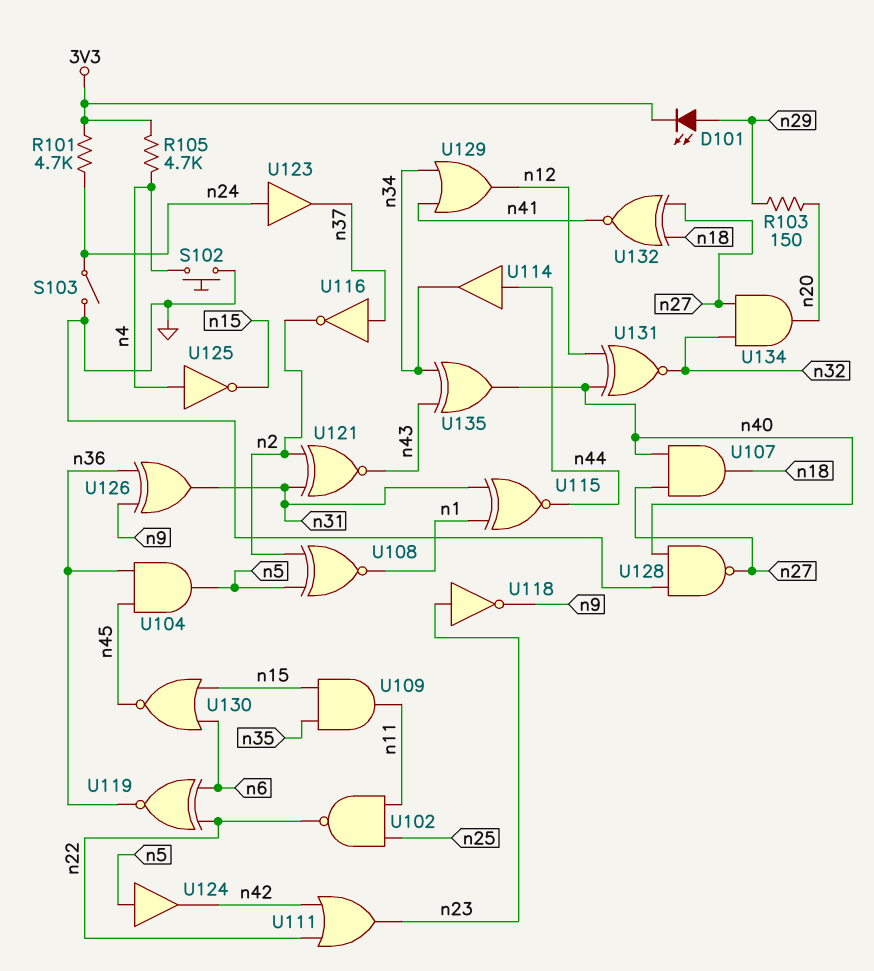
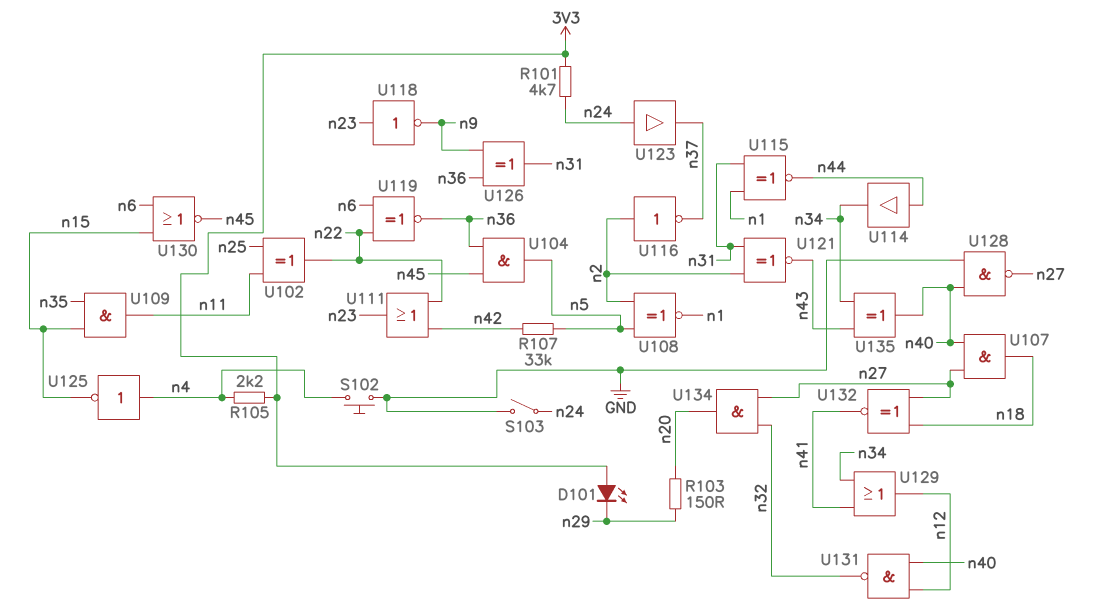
D101: LED (A n29, K 3V3) -> LED (A 3V3, K n29)
R105: 4.7k (3V3, n4) -> 2.2k (3V3, n4)
R107: none -> 33k (n5, n42)
U102: NAND (in n11, in n25, out n22) -> XOR (in n11, in n25, out n22)
U116: NOT (in n37, out n2) -> NOT (in n2, out n37)
U124: buffer (in n5, out n42) -> none
U131: XNOR (in n12, in n40, out n32) -> NAND (in n12, in n40, out n32)

